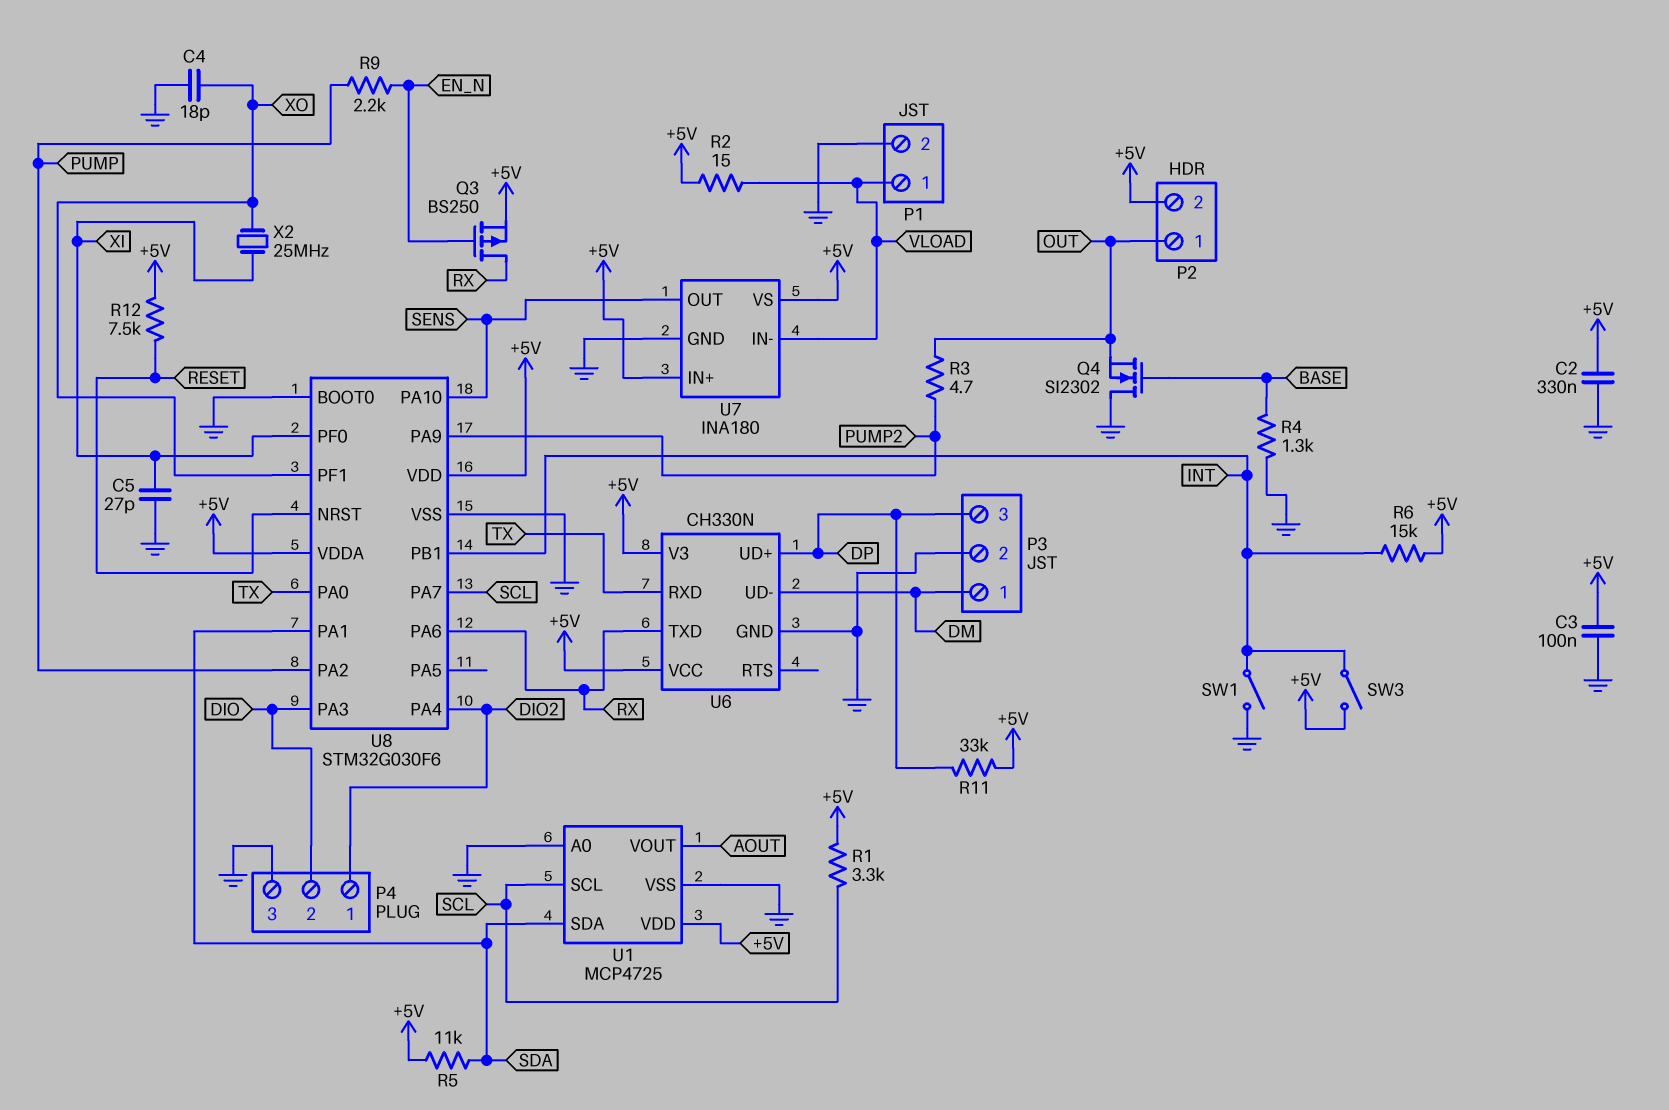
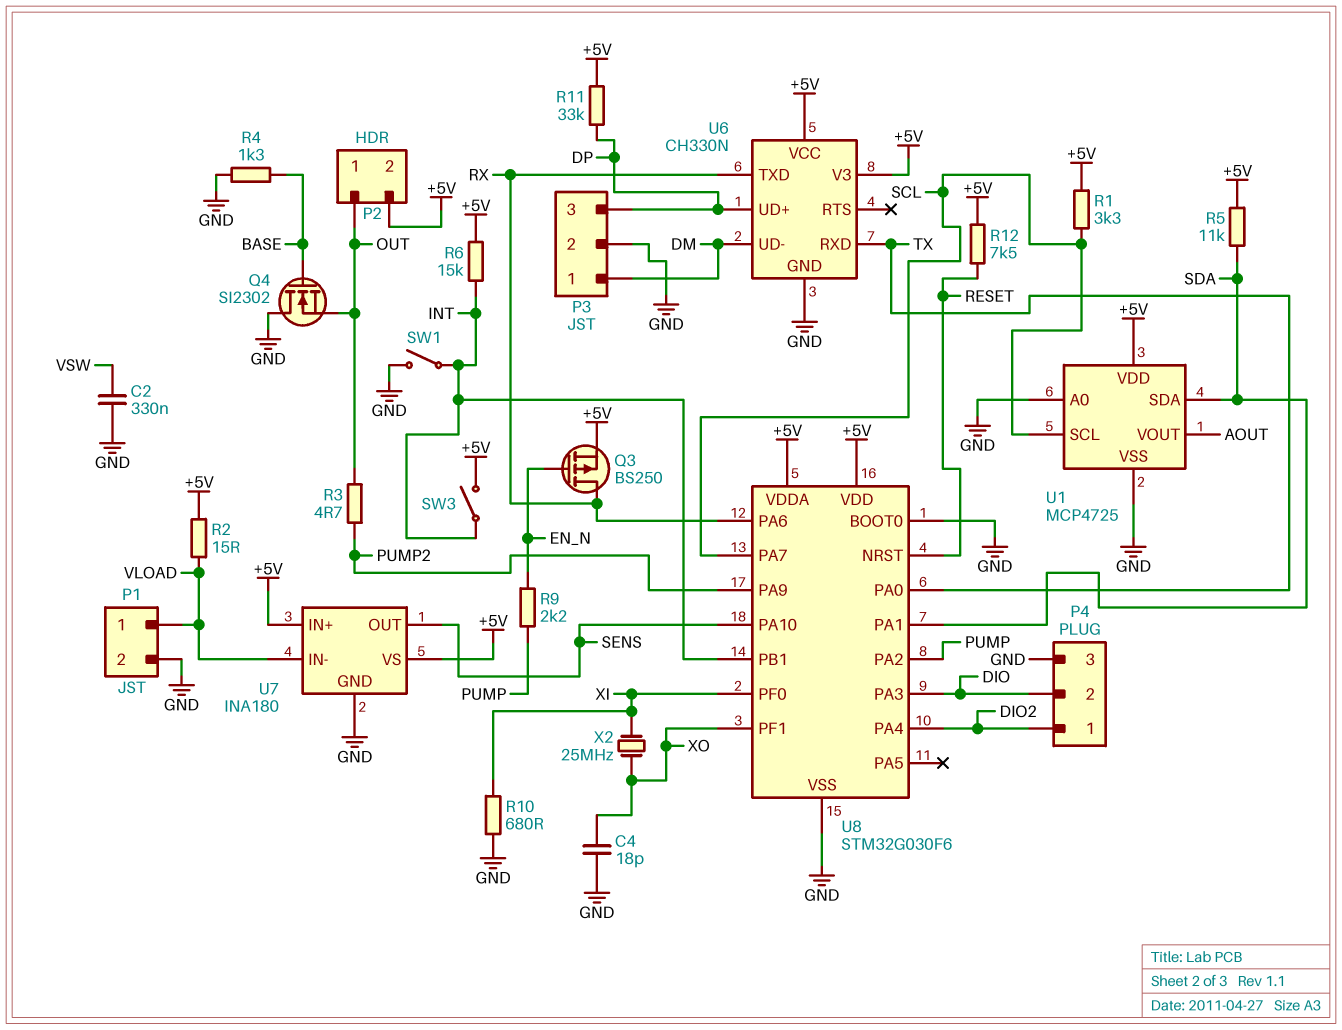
C2: 330nF (+5V, GND) -> 330nF (GND, VSW)
C3: 100nF (+5V, GND) -> none
C5: 27pF (GND, XI) -> none
R10: none -> 680 (GND, XI)

